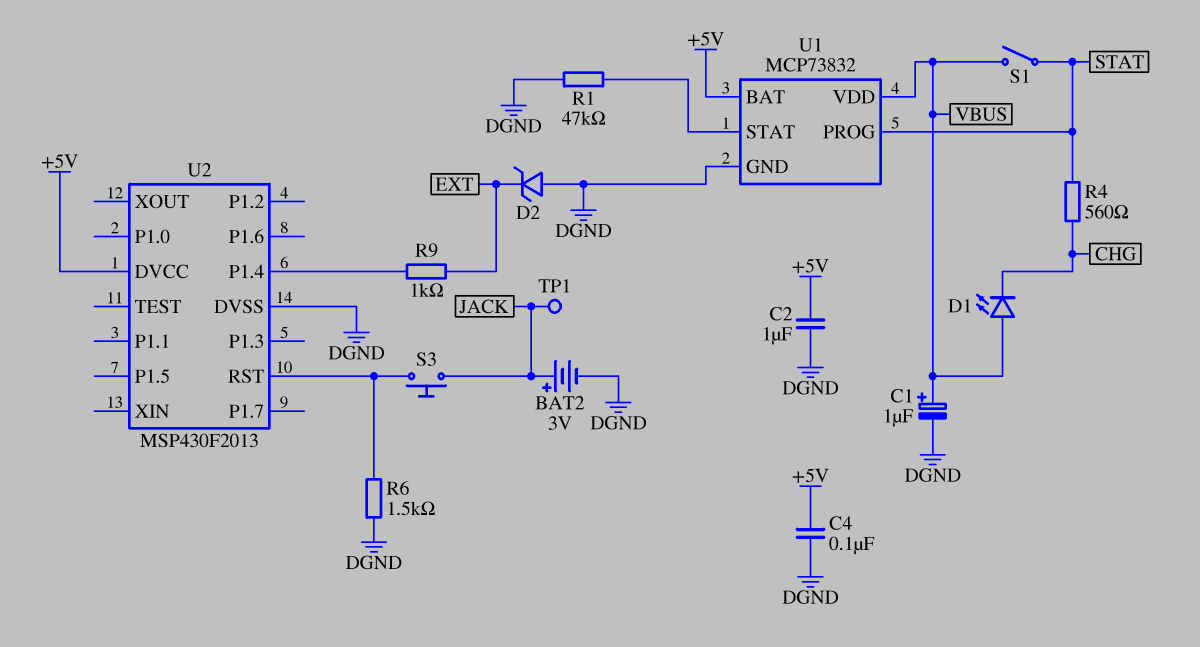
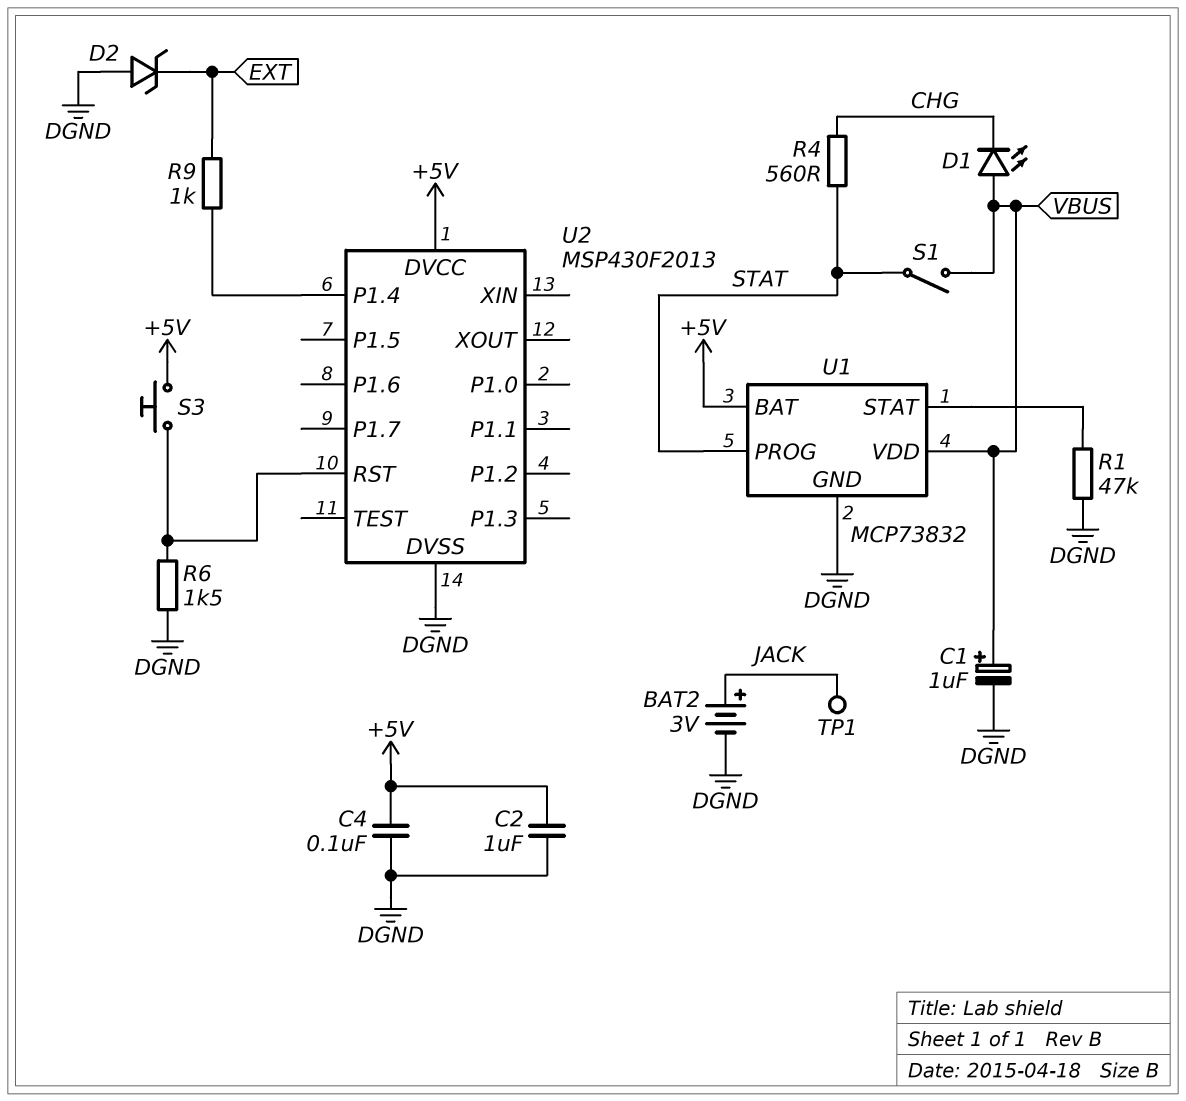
S3: button (JACK, U2/RST) -> button (+5V, U2/RST)

